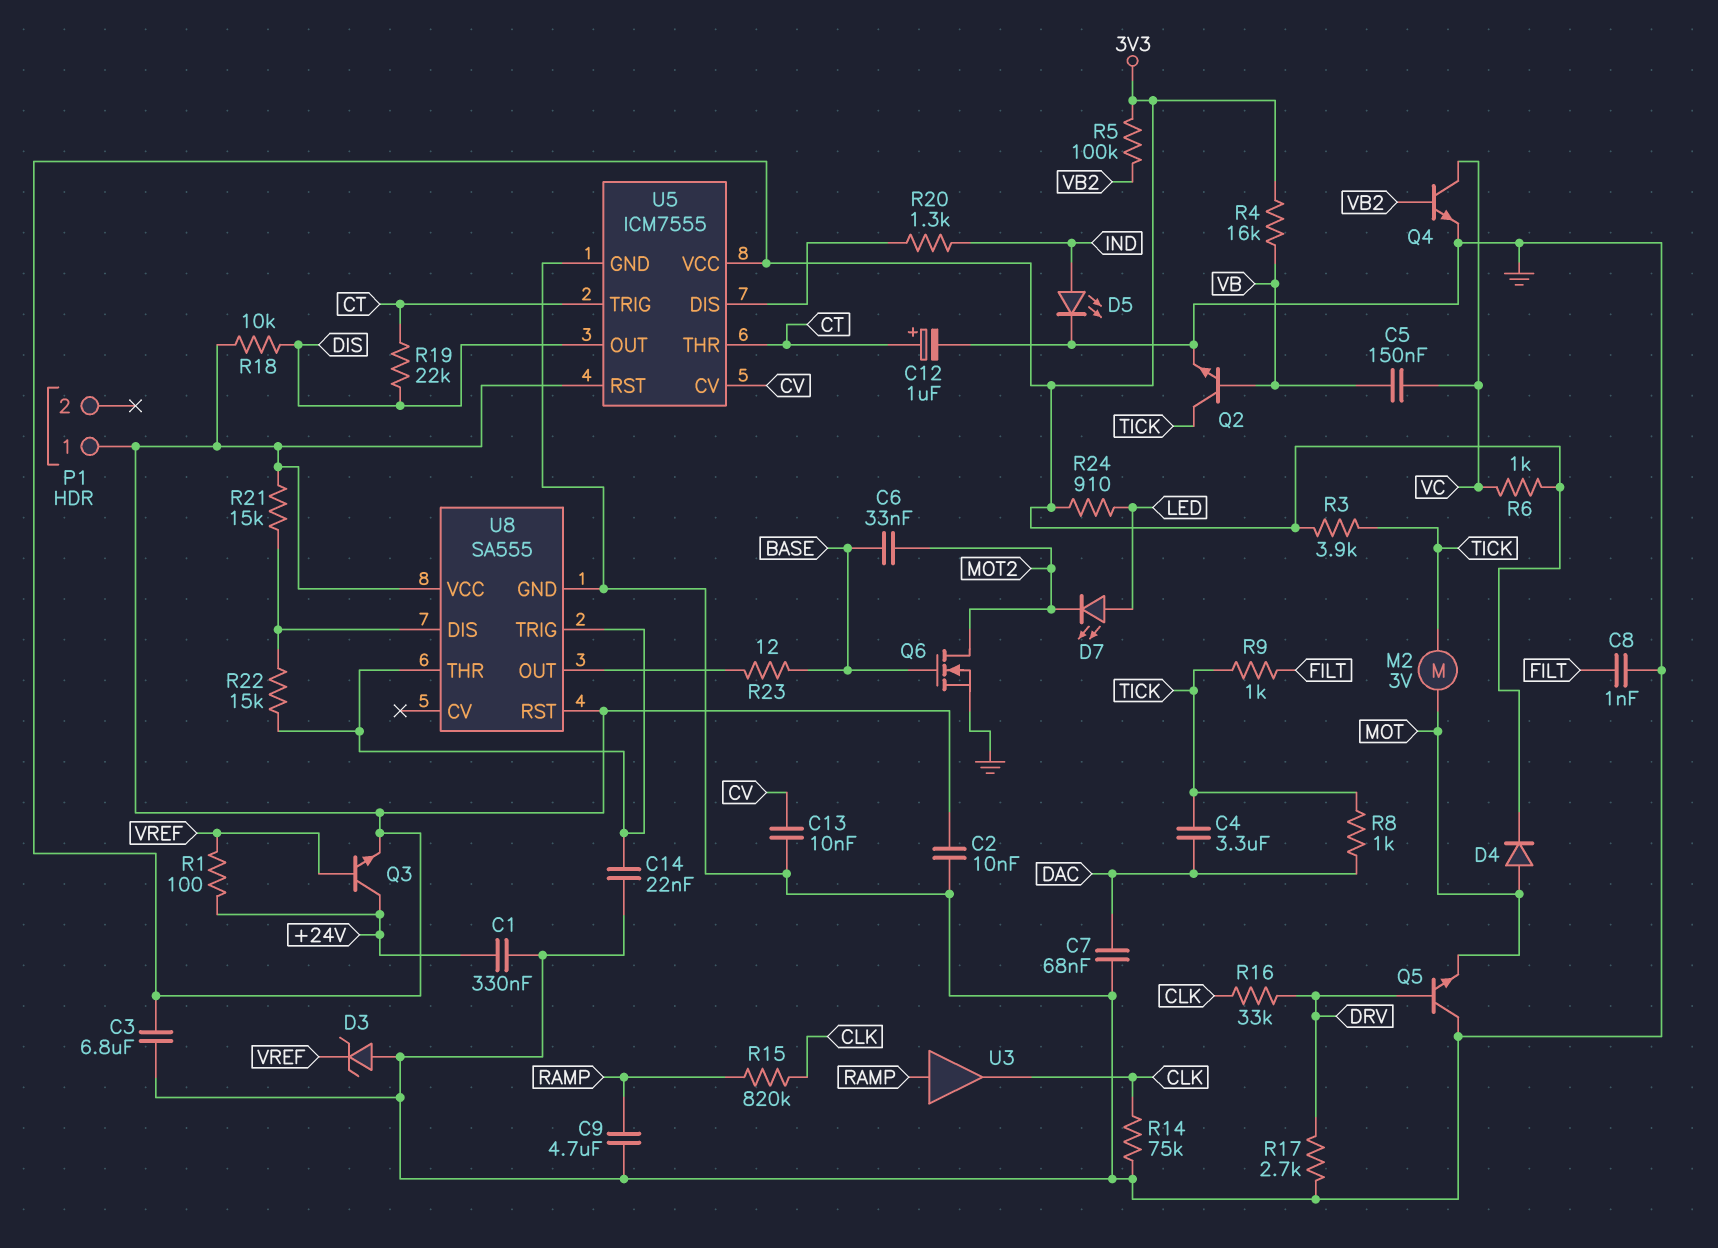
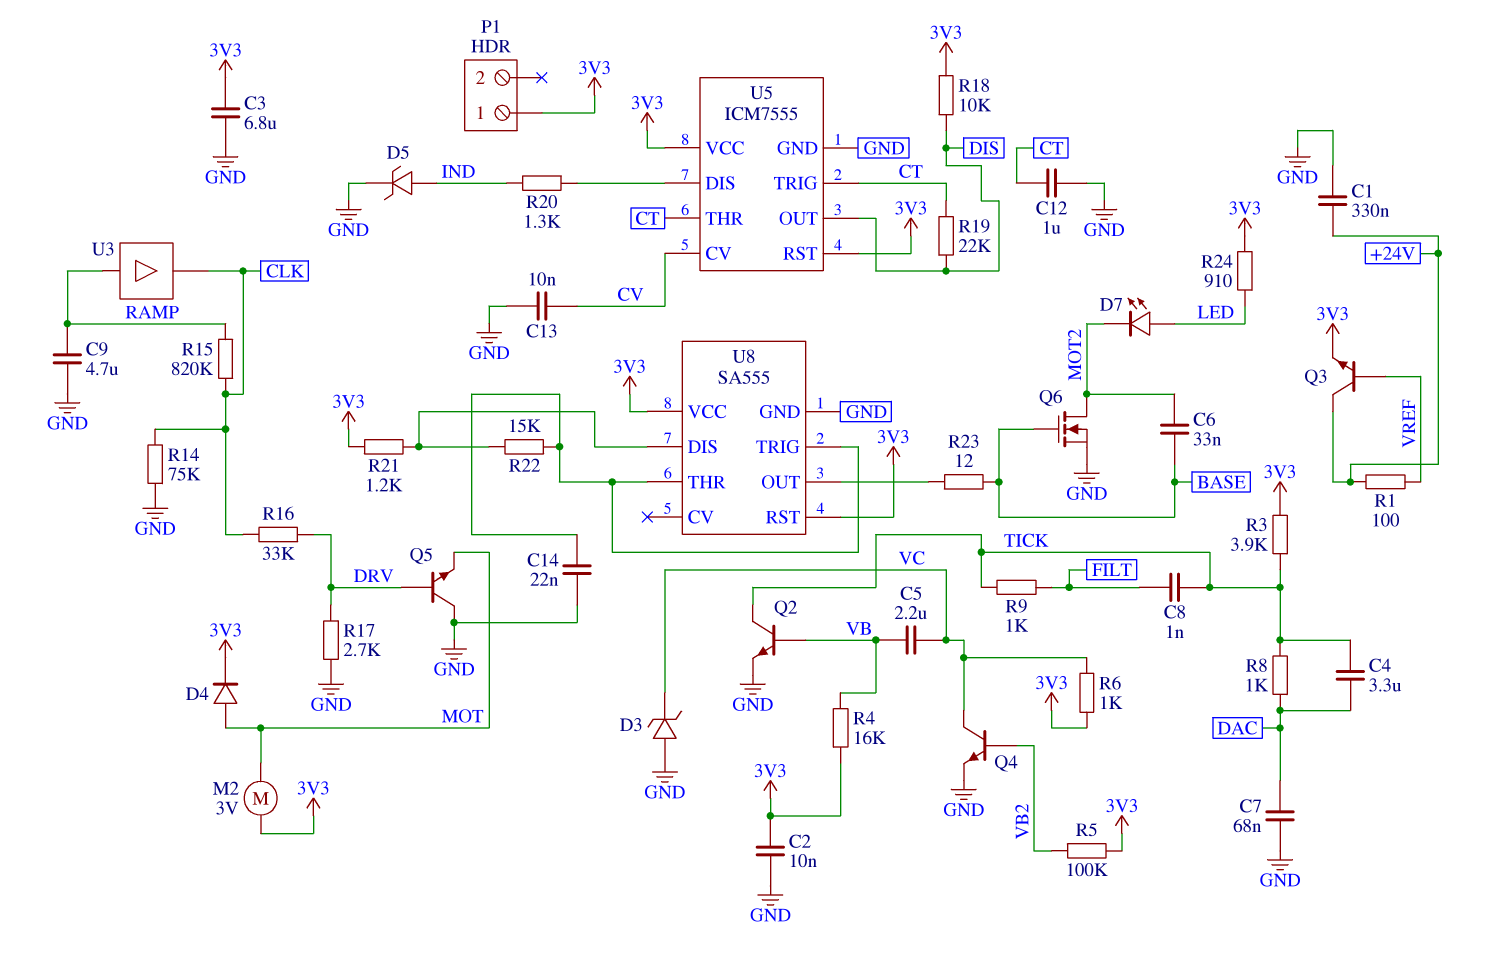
C5: 150nF (VB, VC) -> 2.2uF (VB, VC)
C8: 1nF (FILT, GND) -> 1nF (FILT, TICK)
C12: 1uF (plus CT, minus GND) -> 1uF (CT, GND)
D3: zener (A GND, K VREF) -> zener (A GND, K VC)
D5: LED (A IND, K GND) -> zener (A IND, K GND)
M2: motor 3V (MOT, TICK) -> motor 3V (3V3, MOT)
R21: 15k (3V3, U8/DIS) -> 1.2k (3V3, U8/DIS)

